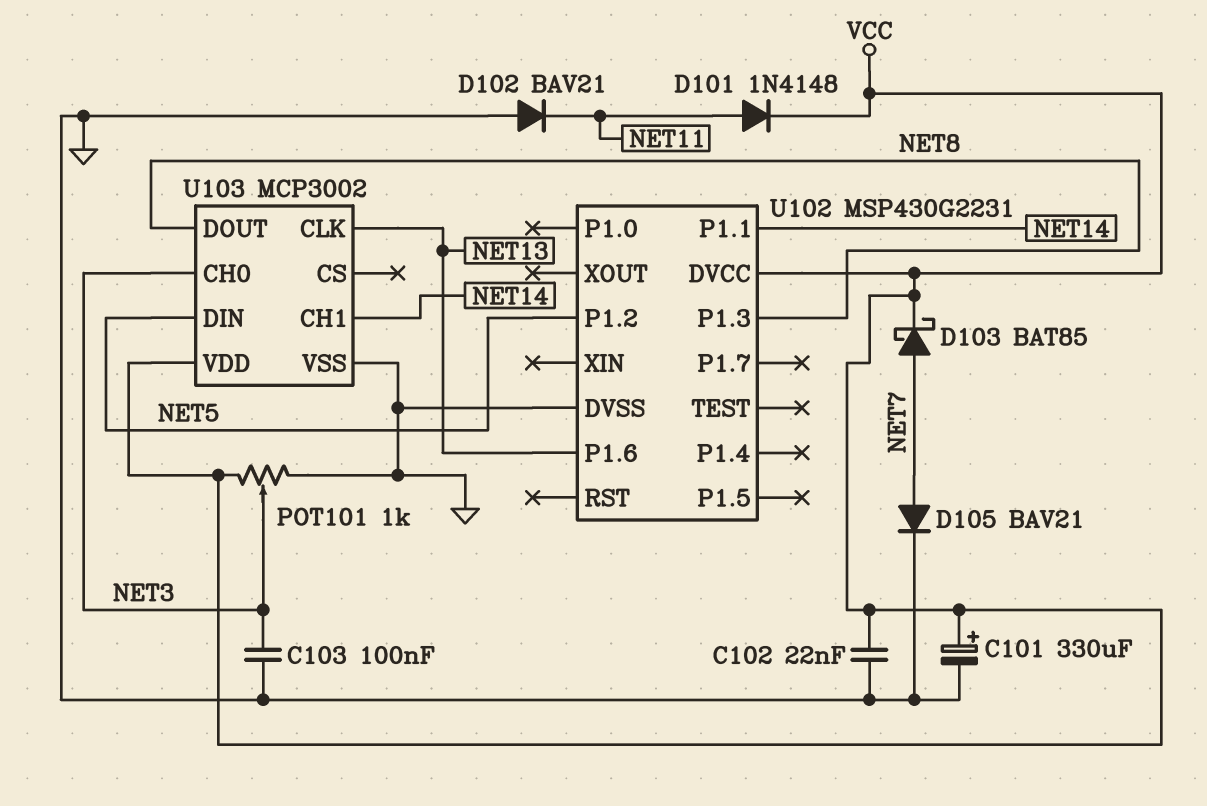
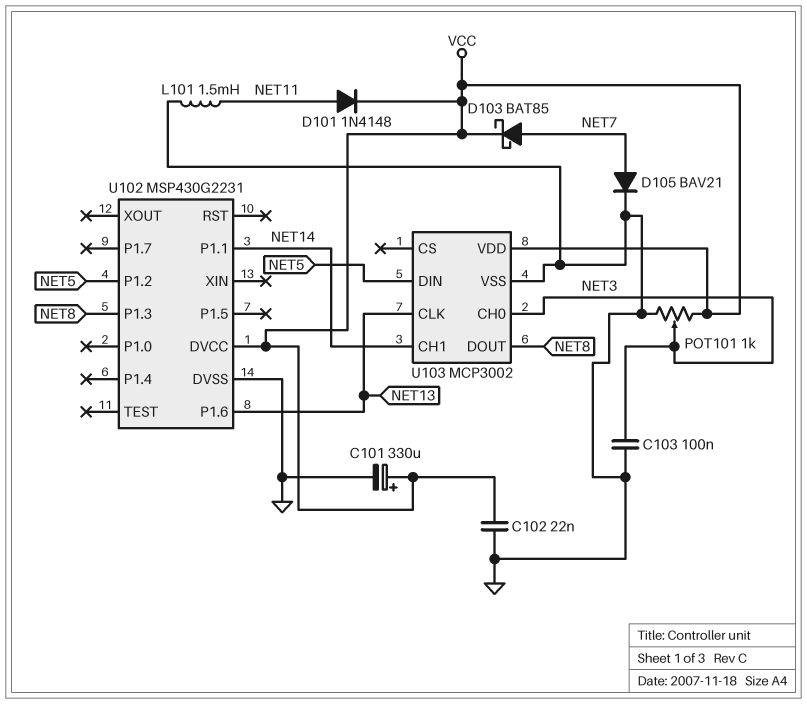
D102: diode BAV21 (A GND, K NET11) -> none
L101: none -> 1.5mH (GND, NET11)

